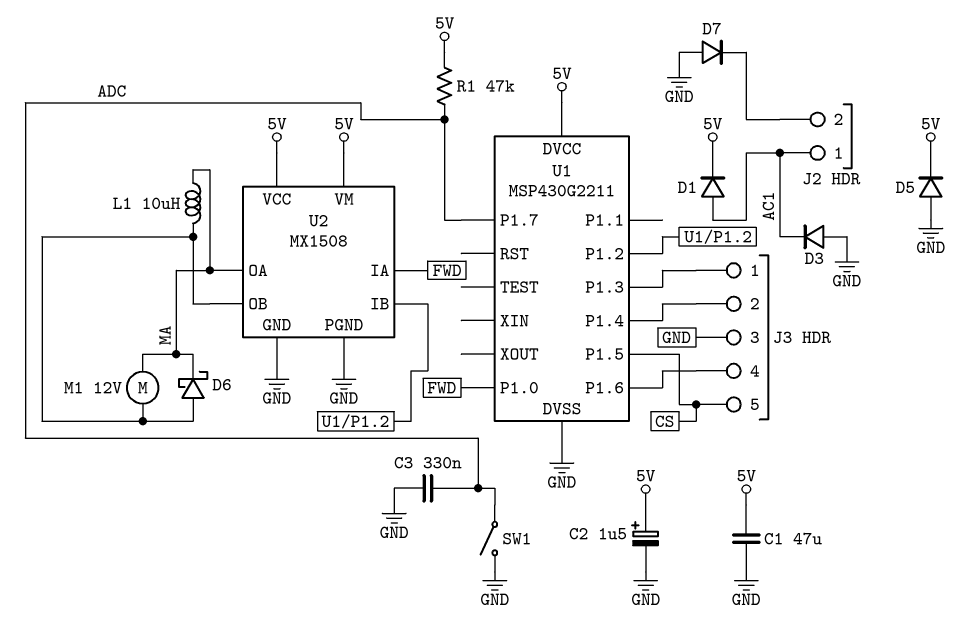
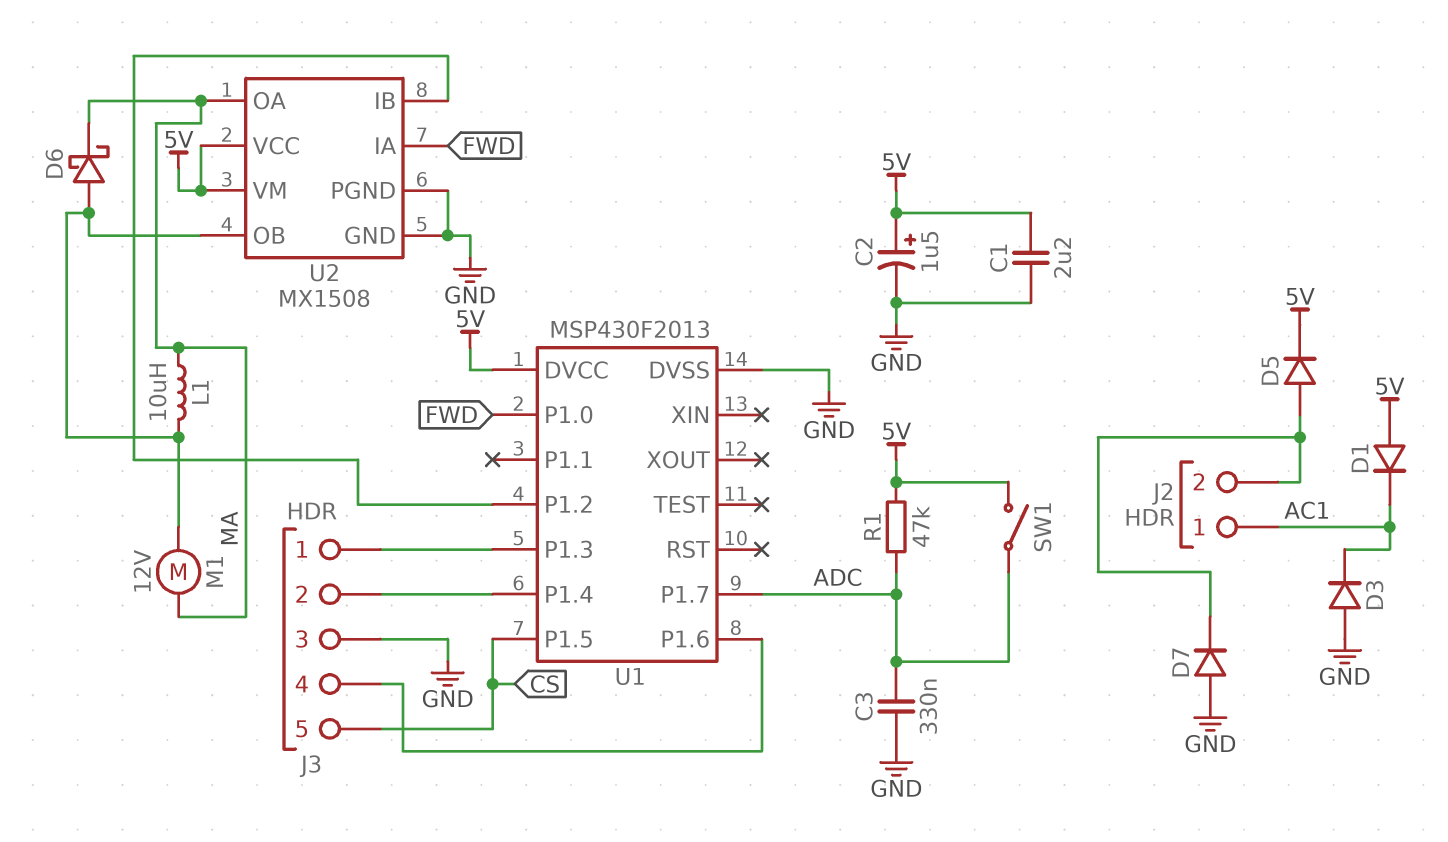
C1: 47uF (5V, GND) -> 2.2uF (5V, GND)
D1: diode (A AC1, K 5V) -> diode (A 5V, K AC1)
D5: diode (A GND, K 5V) -> diode (A J2/2, K 5V)
SW1: switch (ADC, GND) -> switch (5V, ADC)
U1: MSP430G2211 -> MSP430F2013

